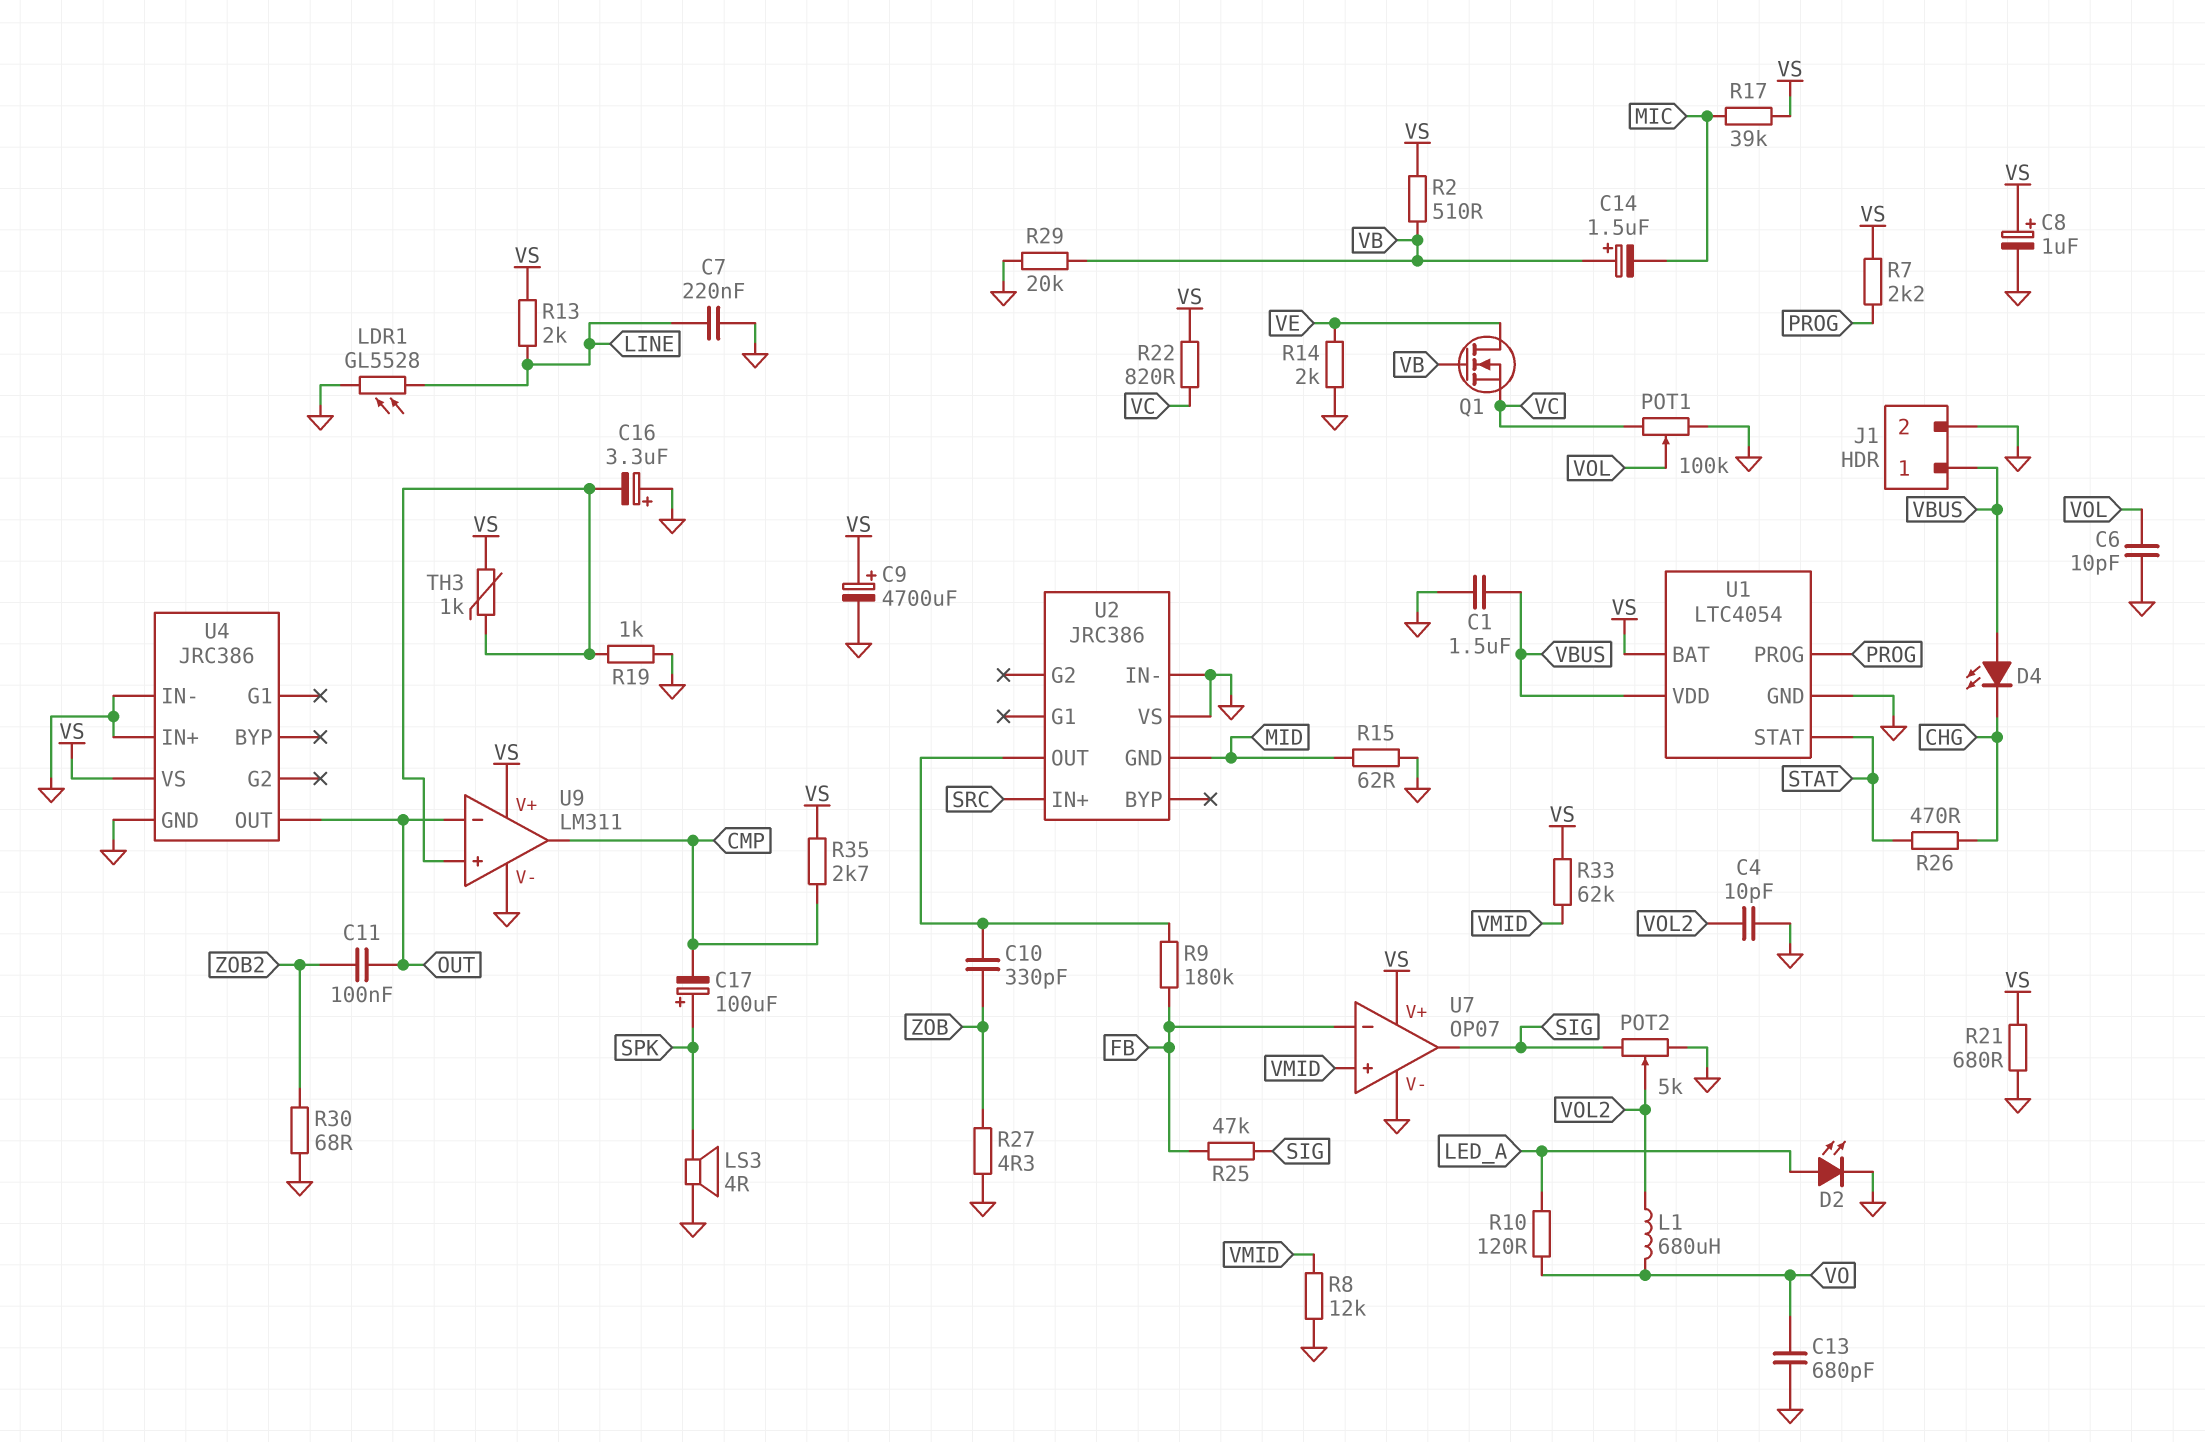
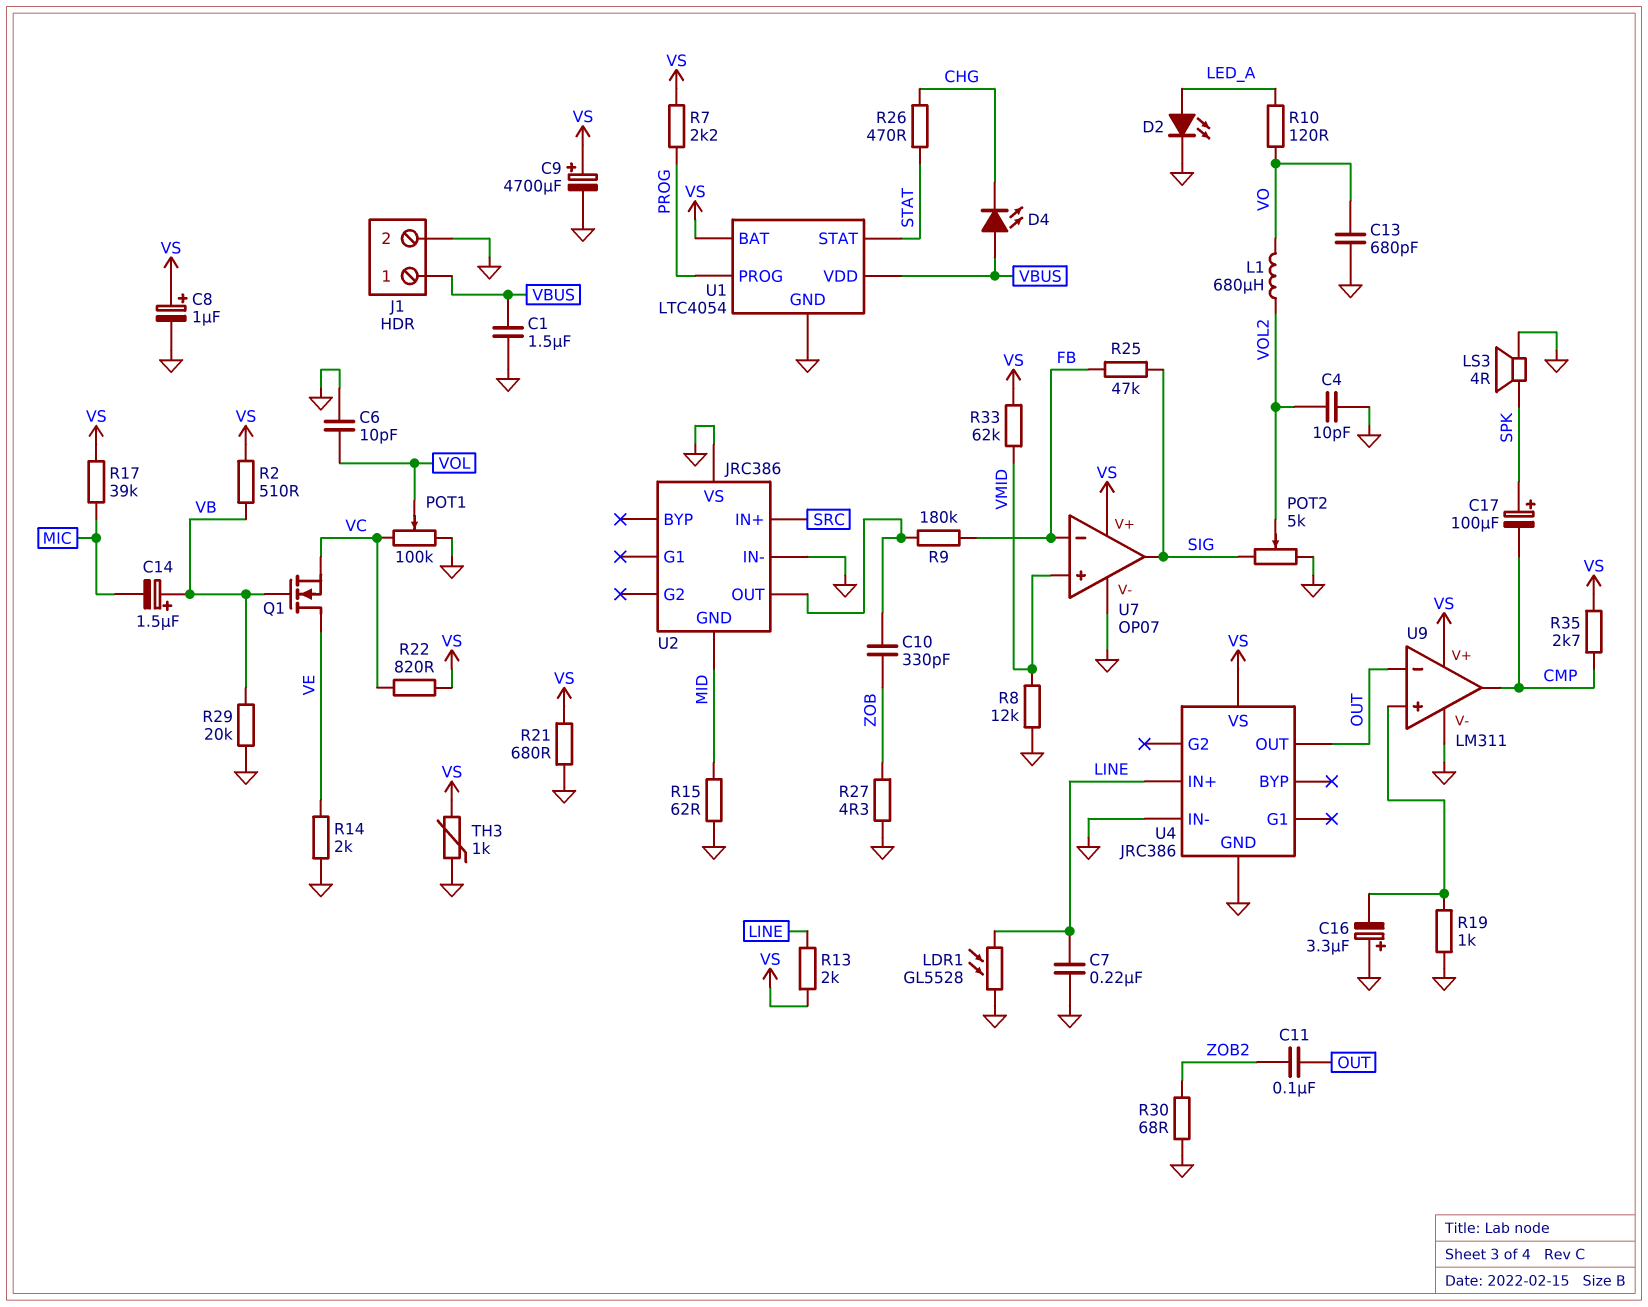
TH3: 1k (U9/in+, VS) -> 1k (GND, VS)
U4 pin IN+: GND -> LINE

